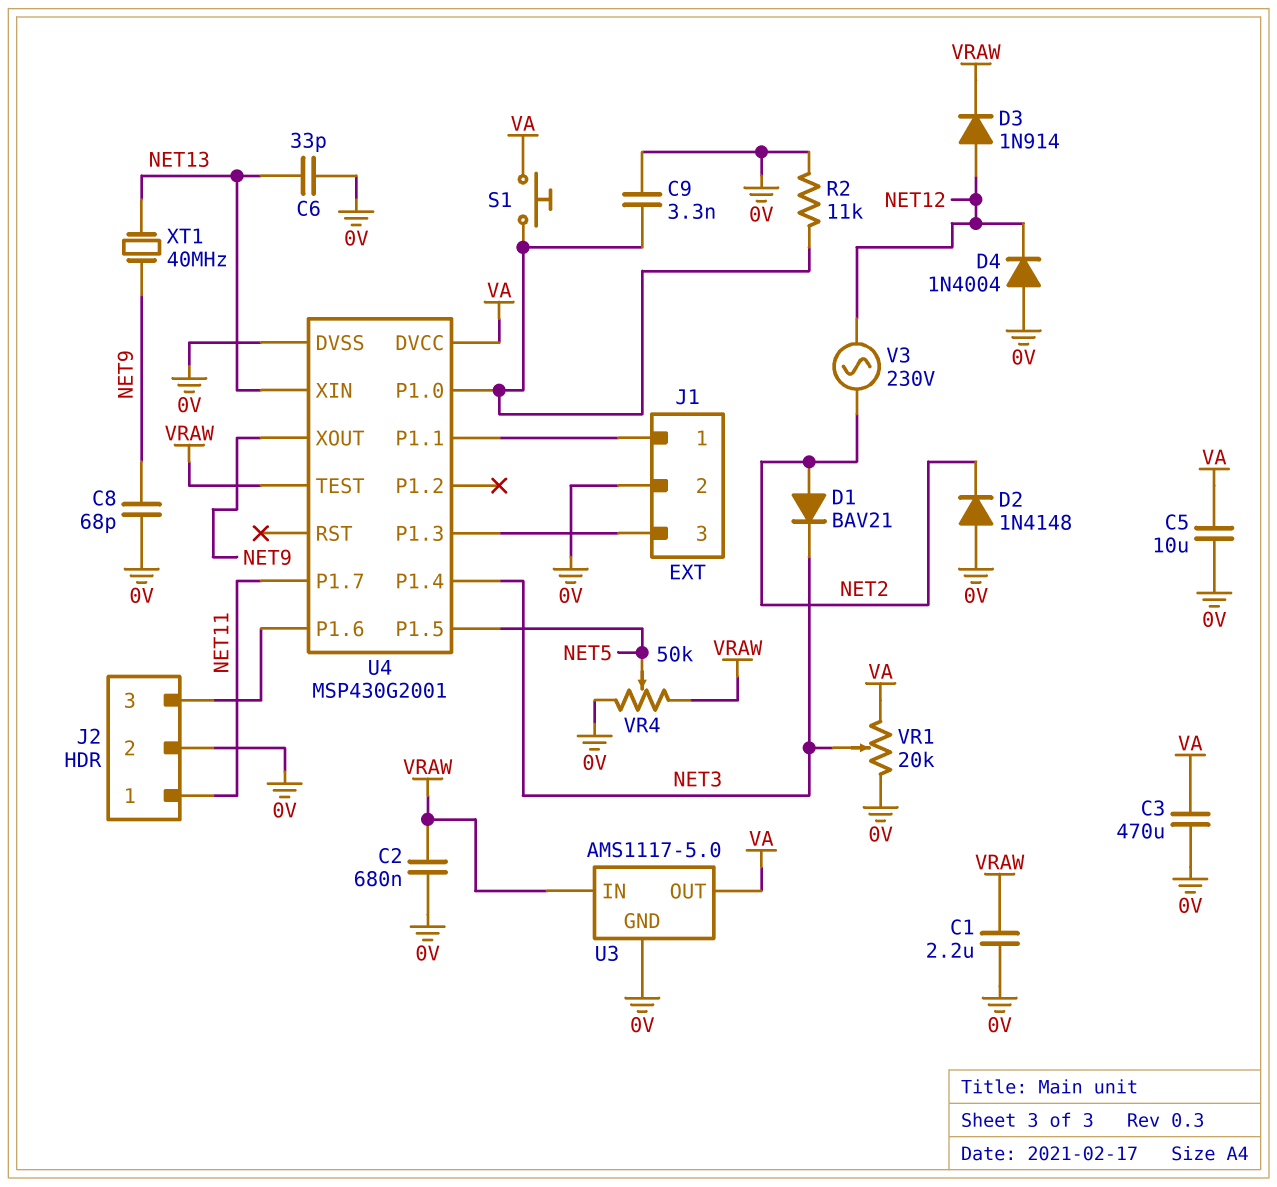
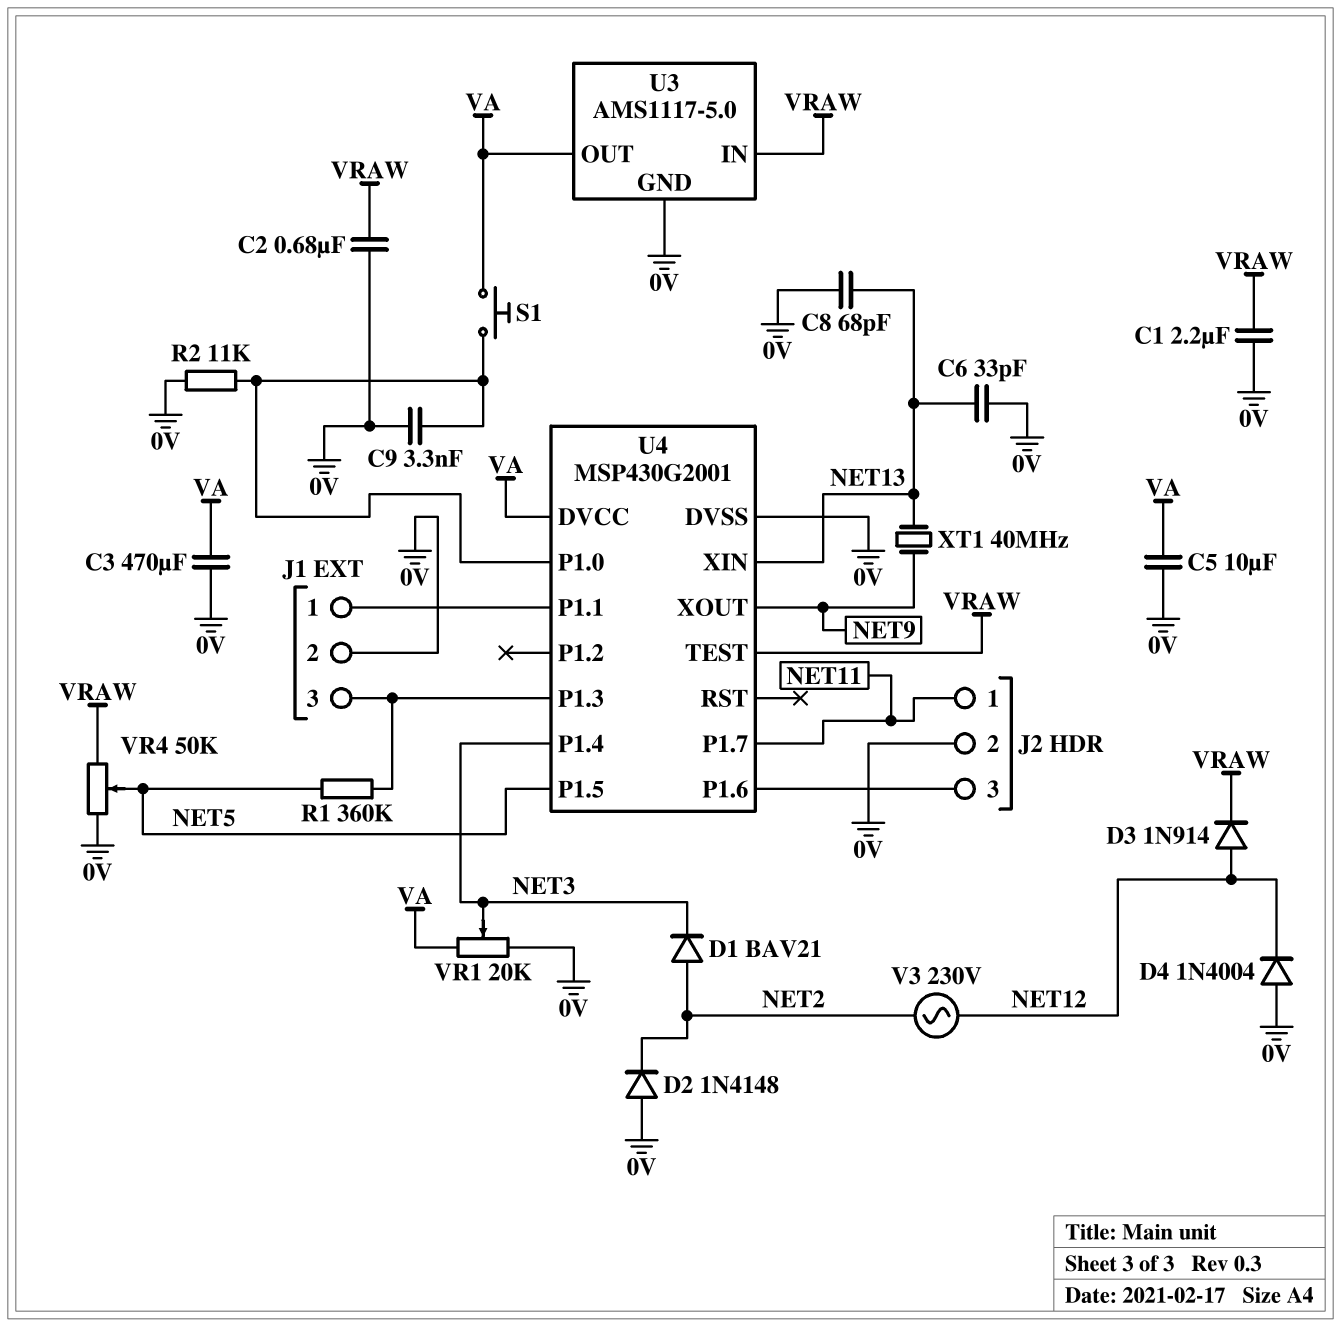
C8: 68pF (0V, NET9) -> 68pF (0V, NET13)
R1: none -> 360k (J1/3, NET5)

